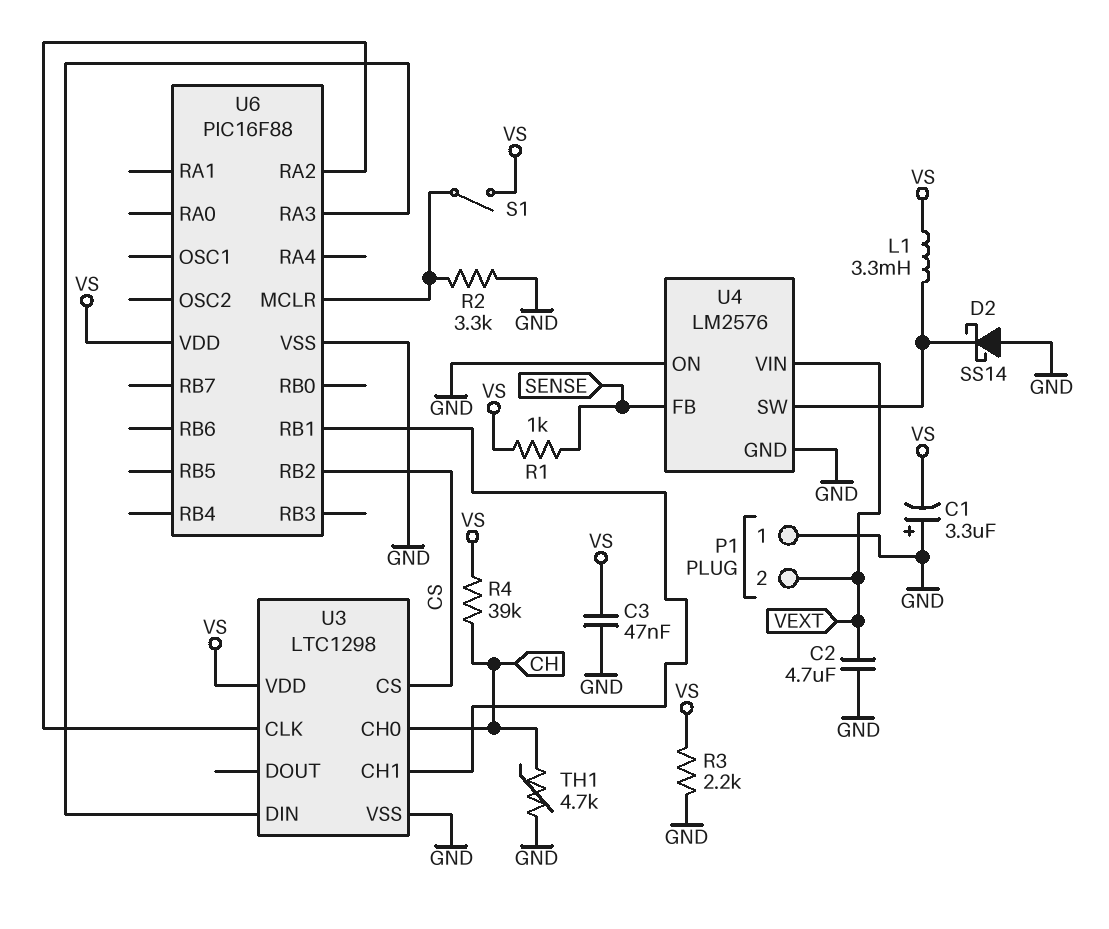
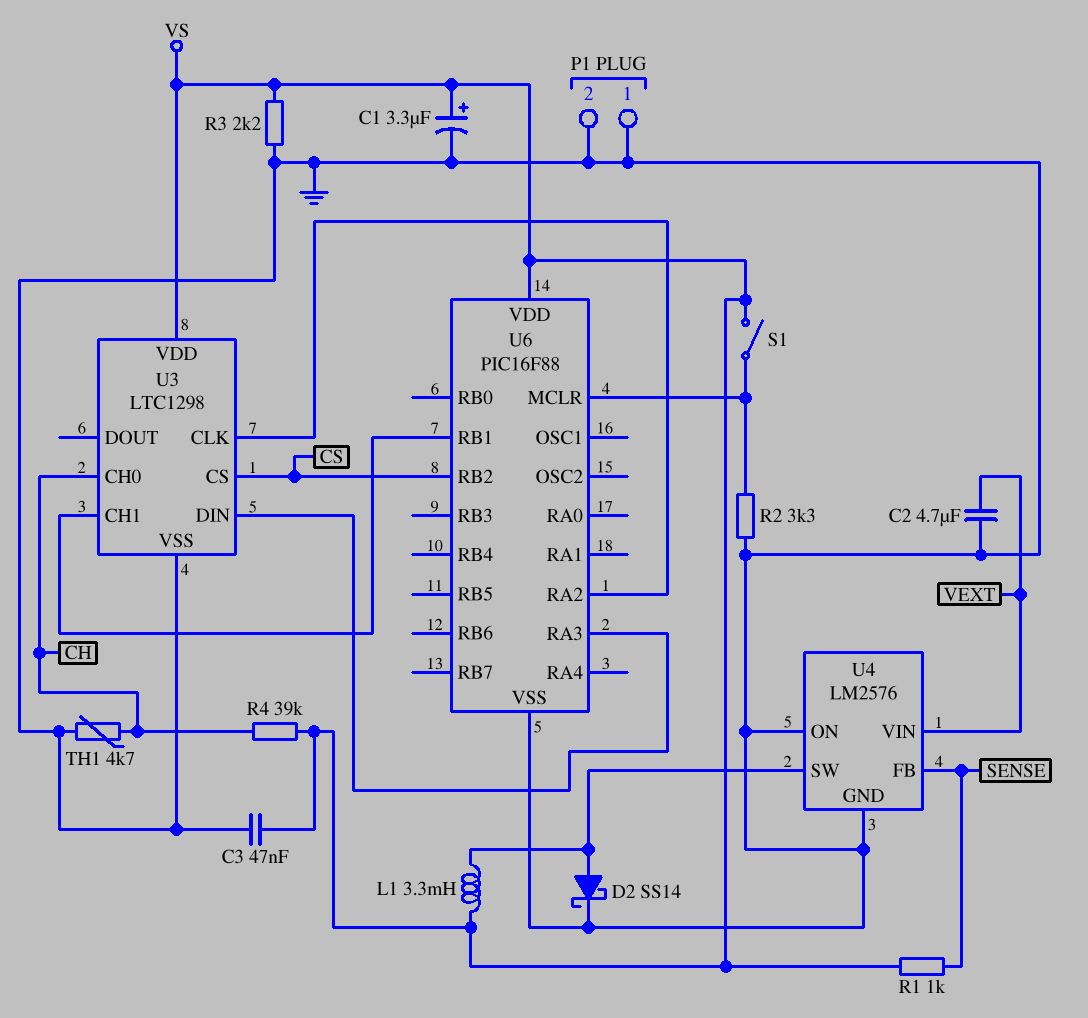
C1: 3.3uF (plus GND, minus VS) -> 3.3uF (plus VS, minus GND)
D2: schottky SS14 (A GND, K U4/SW) -> schottky SS14 (A U4/SW, K GND)
P1 pin 2: VEXT -> GND

